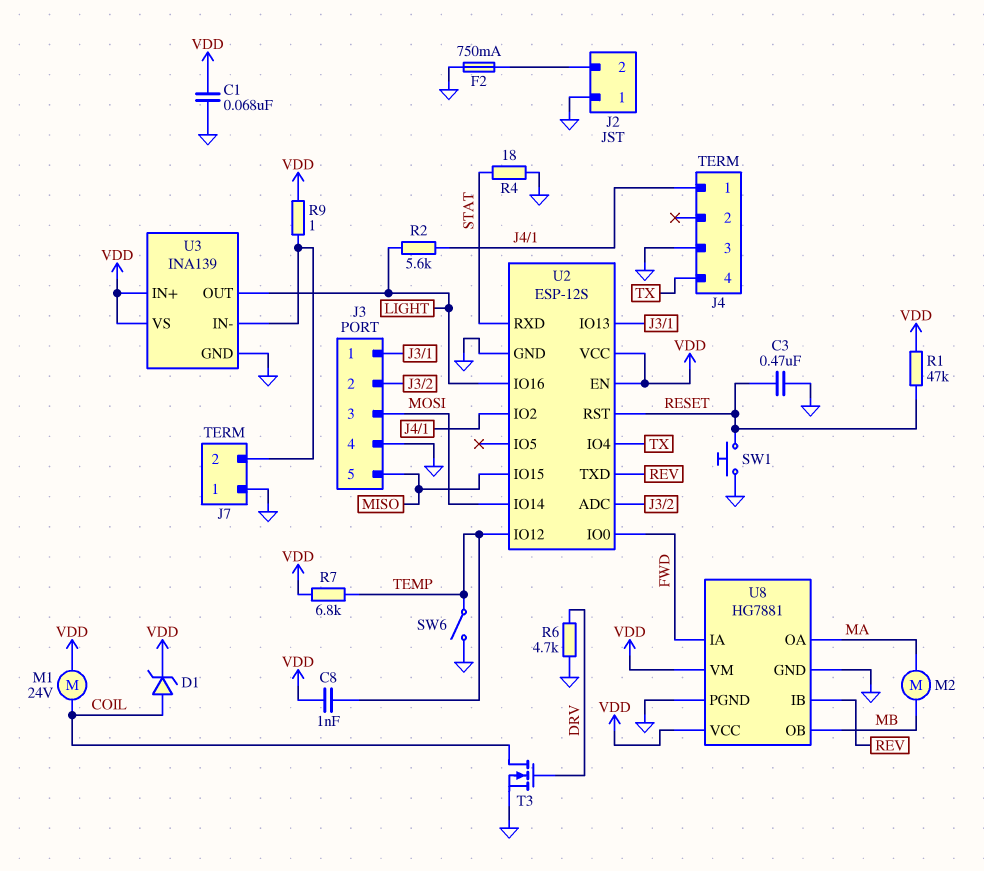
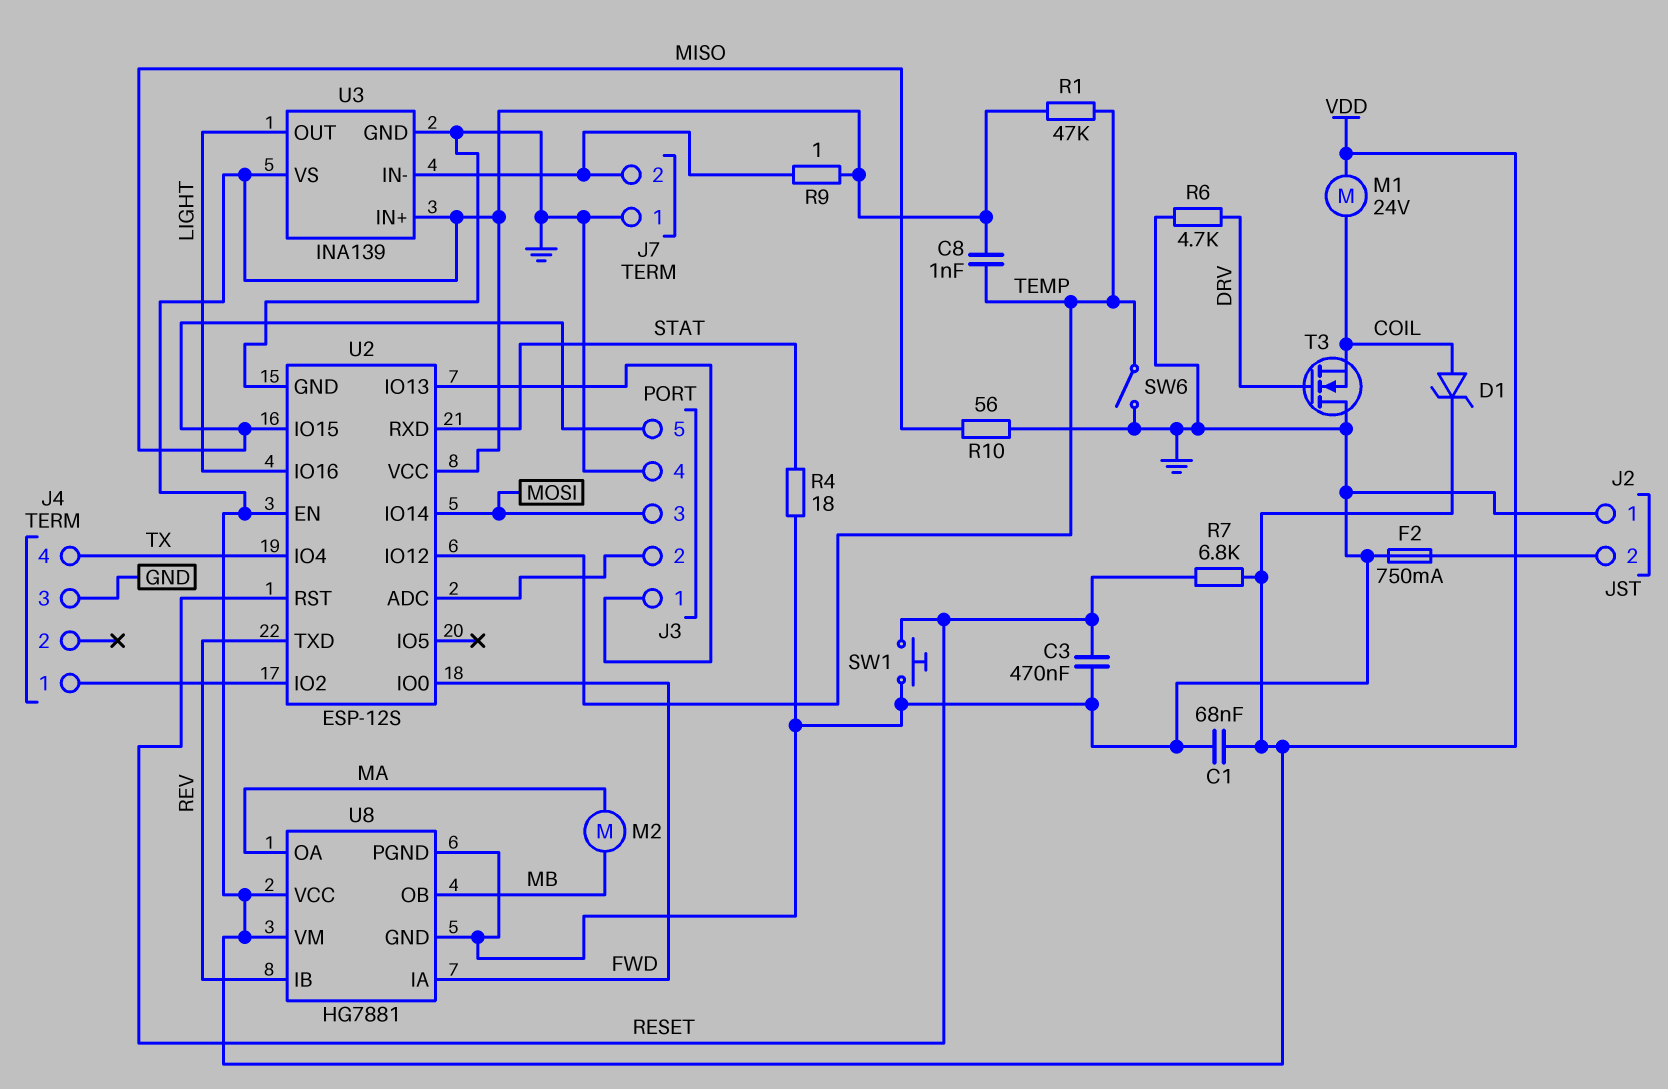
R1: 47k (RESET, VDD) -> 47k (TEMP, VDD)
R2: 5.6k (J4/1, LIGHT) -> none
R7: 6.8k (TEMP, VDD) -> 6.8k (RESET, VDD)
R10: none -> 56 (GND, MISO)
T3: NMOS (G DRV, D COIL, S GND) -> NMOS (G DRV, D GND, S COIL)

